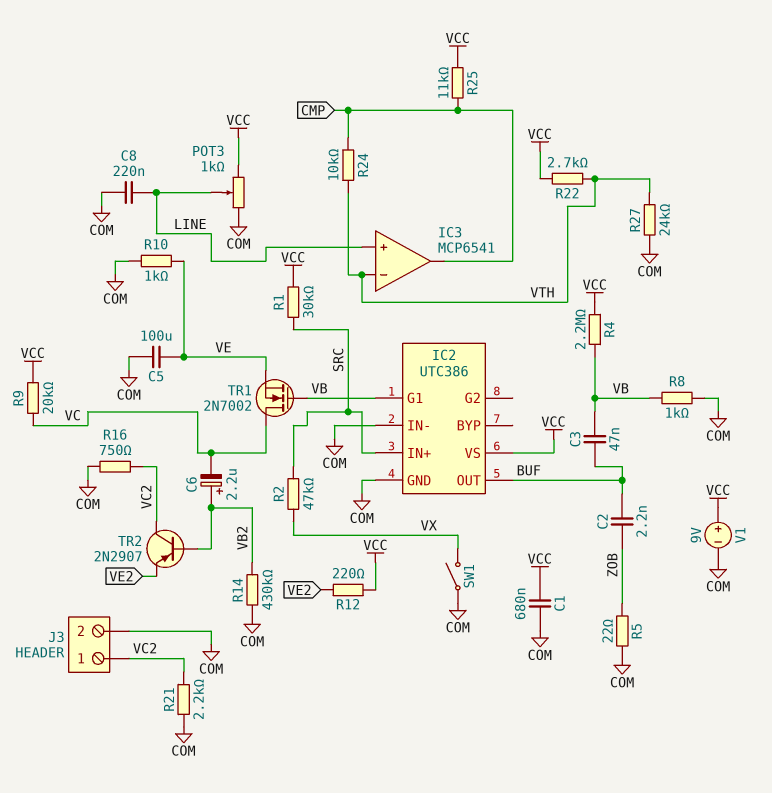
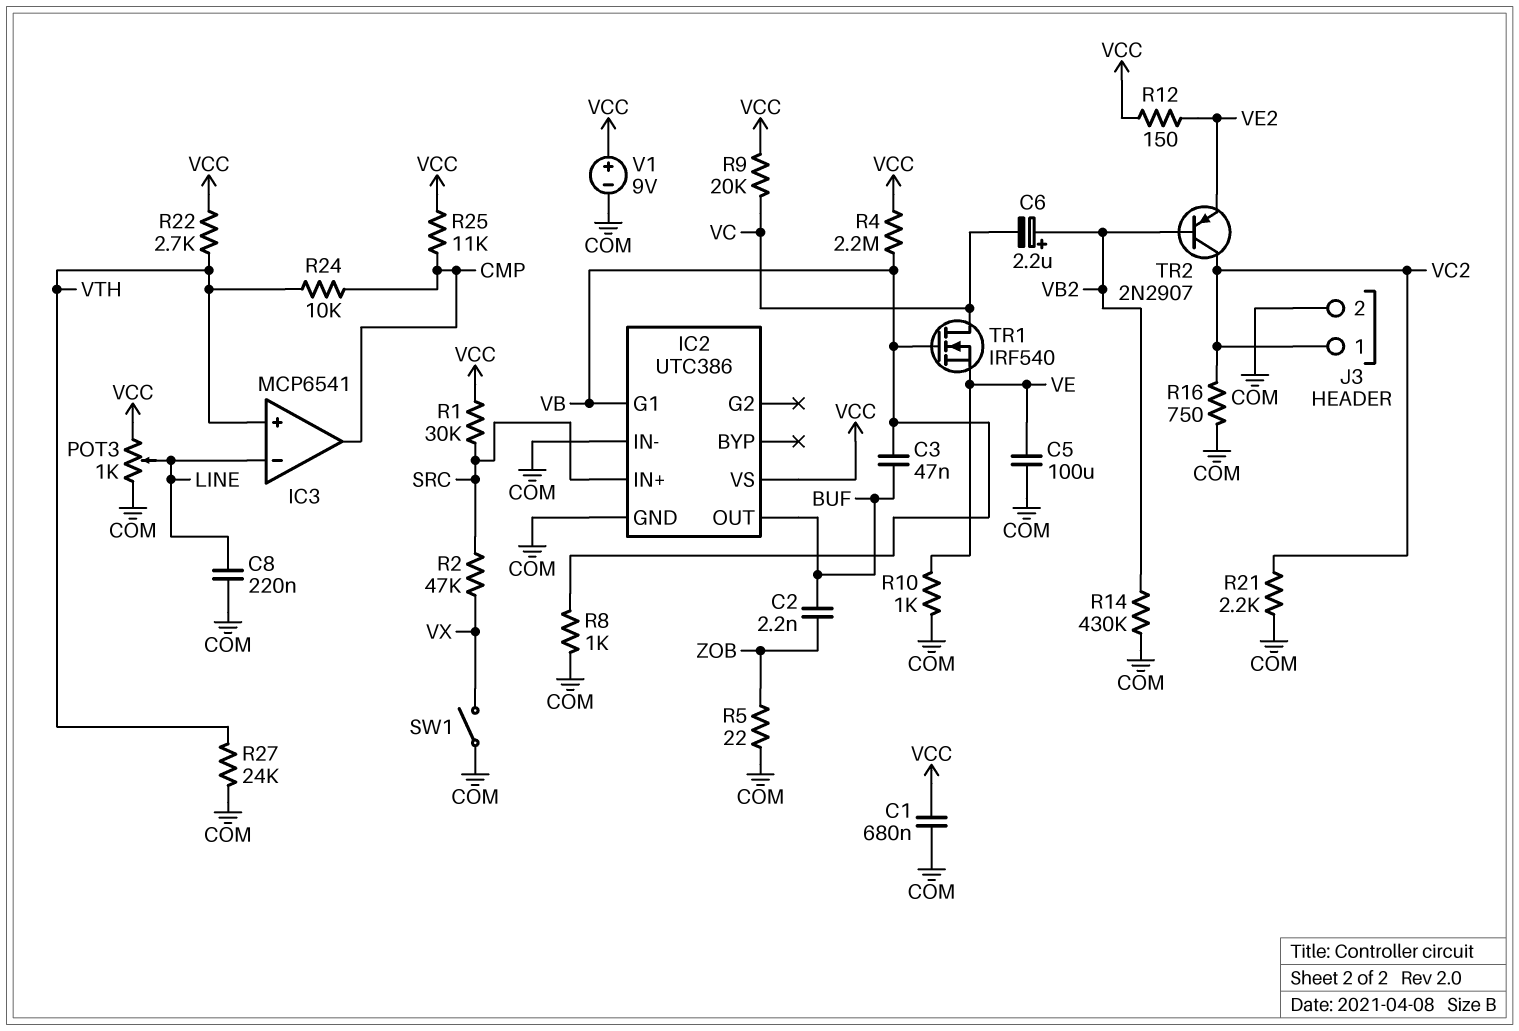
IC3 pin in+: LINE -> VTH
IC3 pin in-: VTH -> LINE
R12: 220 (VCC, VE2) -> 150 (VCC, VE2)
TR1: NMOS 2N7002 (G VB, D VC, S VE) -> NMOS IRF540 (G VB, D VC, S VE)

